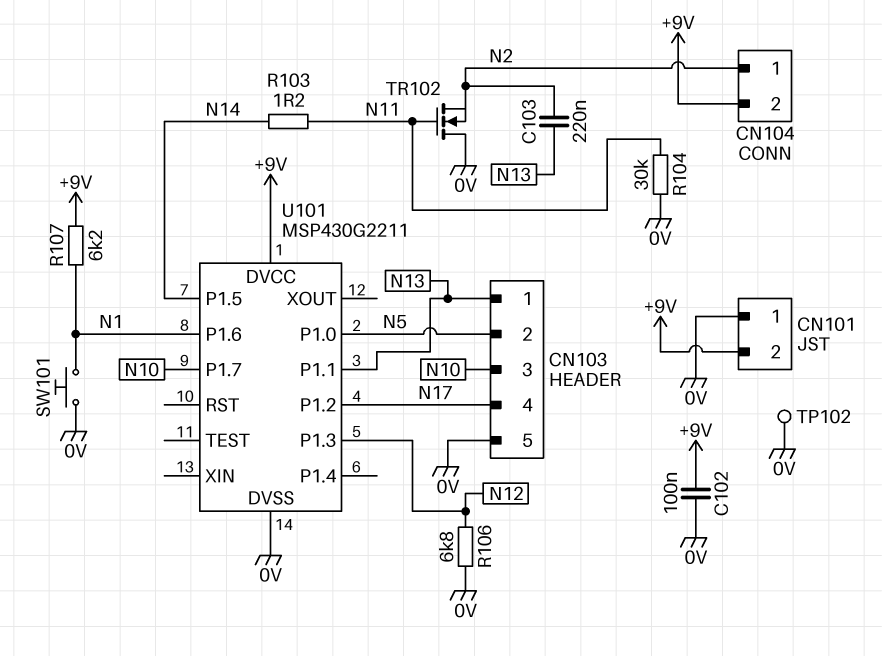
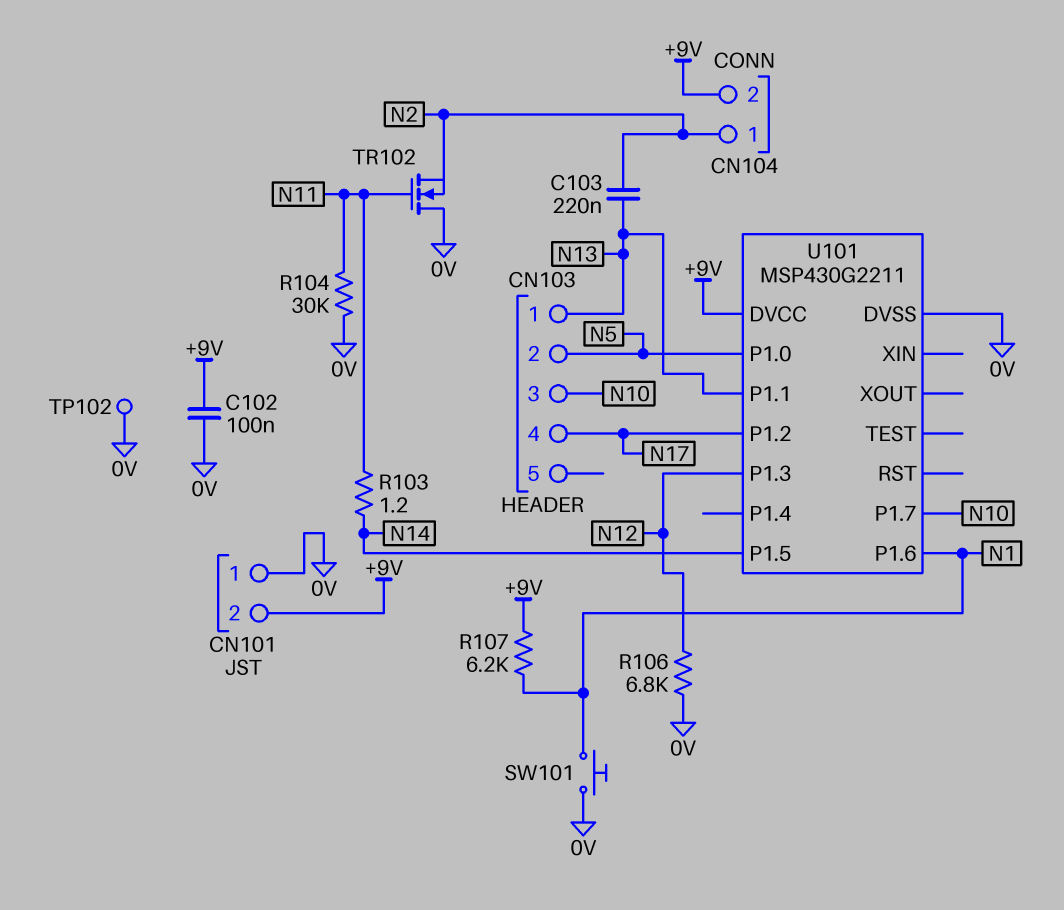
CN103 pin 5: 0V -> none

